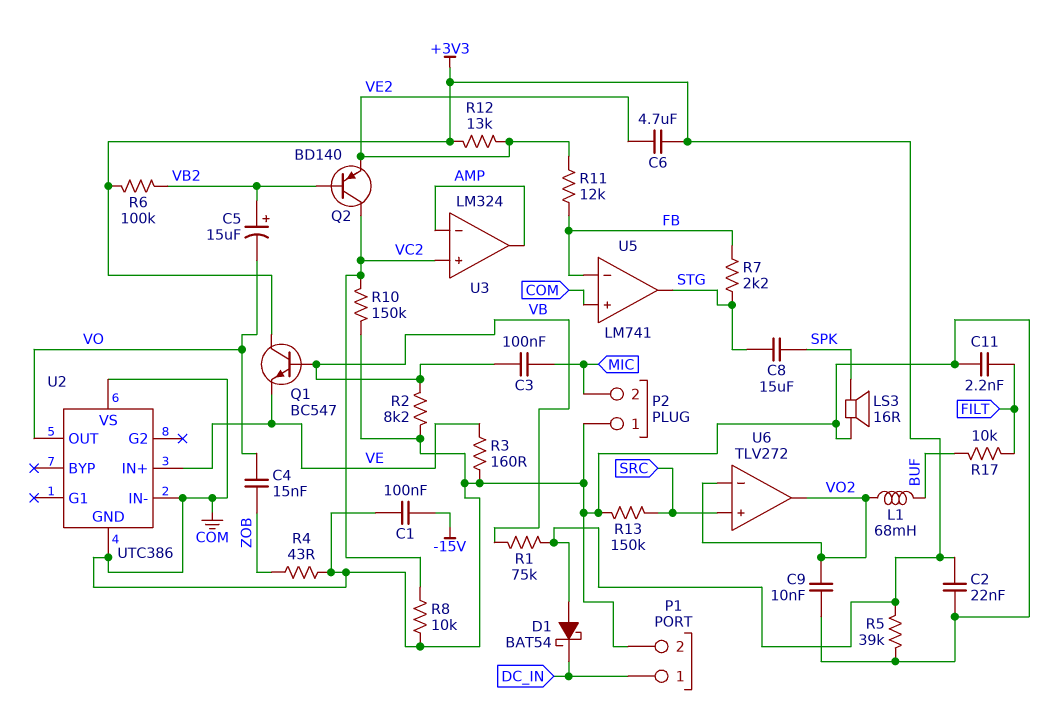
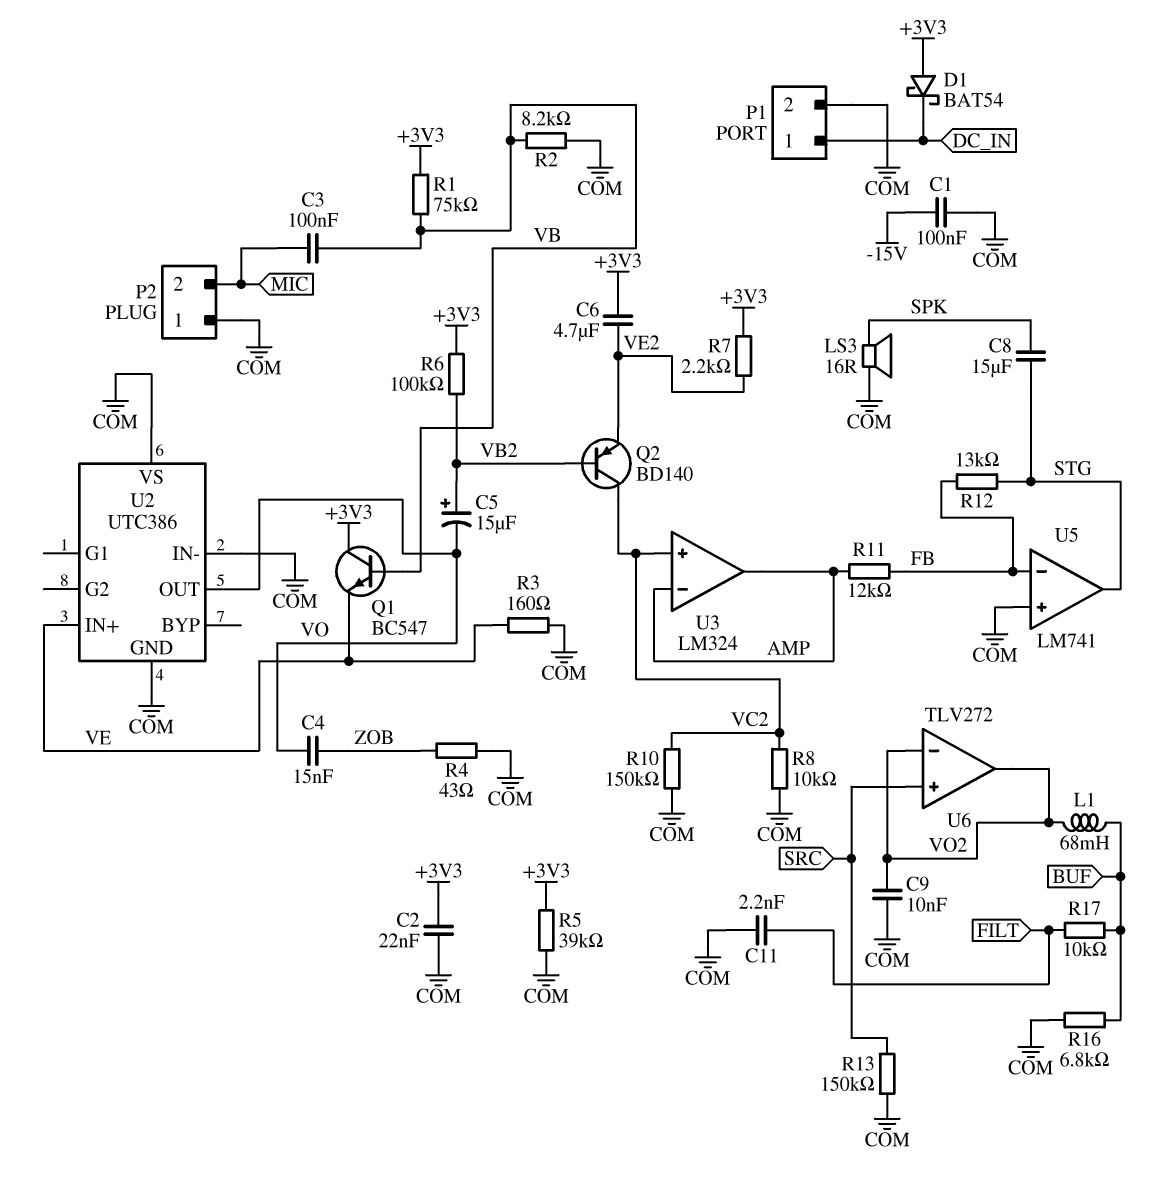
R7: 2.2k (FB, STG) -> 2.2k (+3V3, VE2)
R11: 12k (FB, VE2) -> 12k (AMP, FB)
R12: 13k (+3V3, VE2) -> 13k (FB, STG)
R16: none -> 6.8k (BUF, COM)

